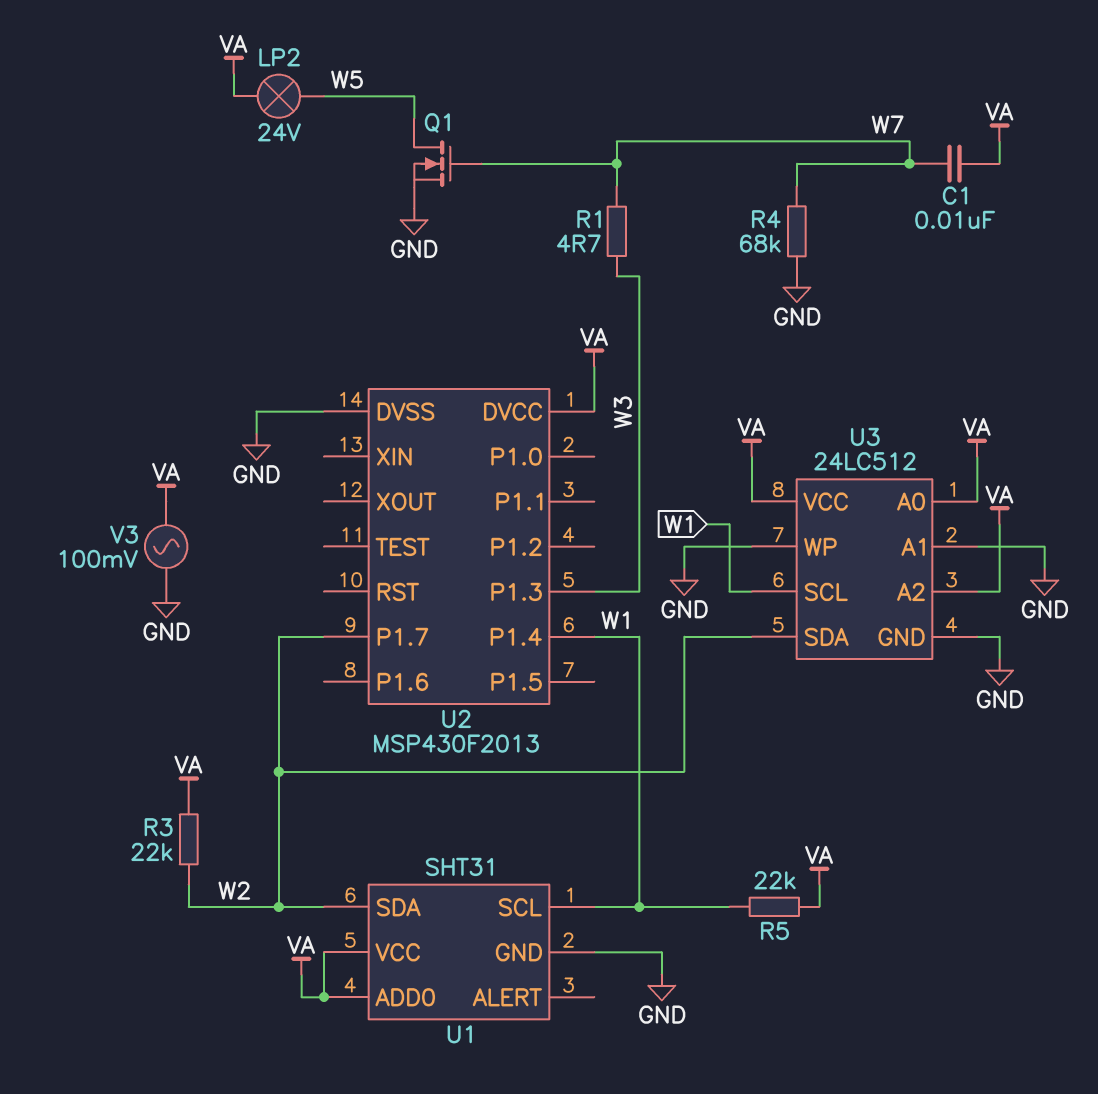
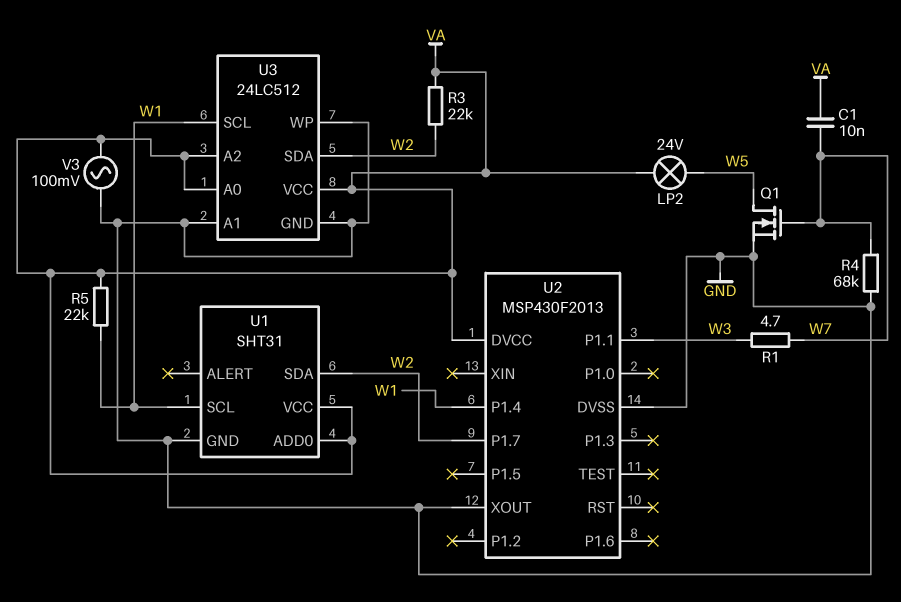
U2 pin P1.1: none -> W3
U2 pin P1.3: W3 -> none
U2 pin XOUT: none -> GND

